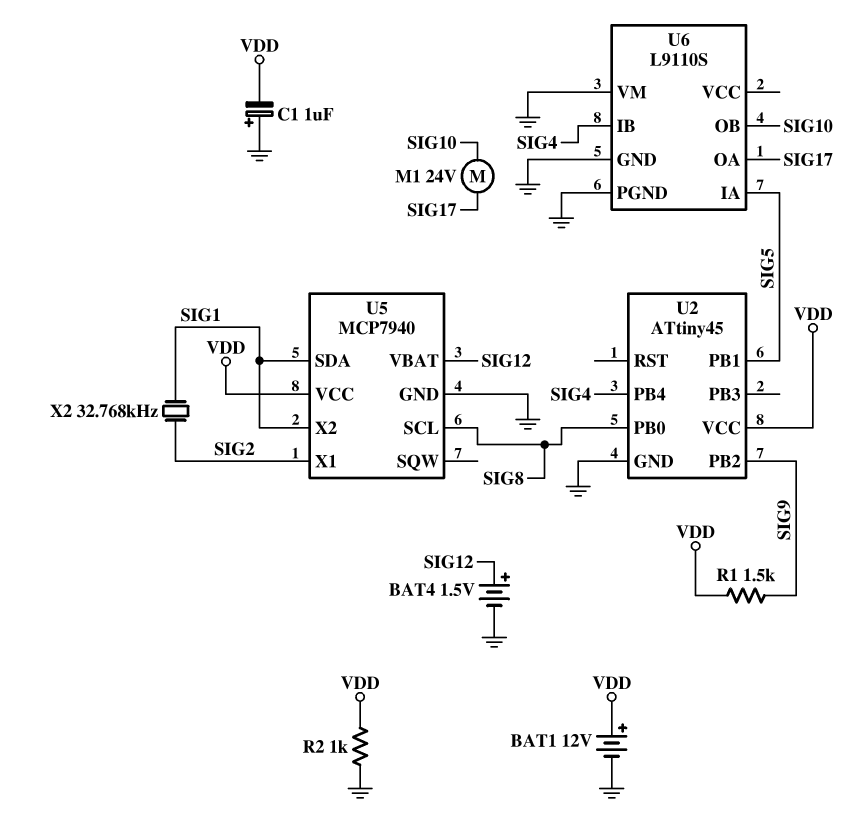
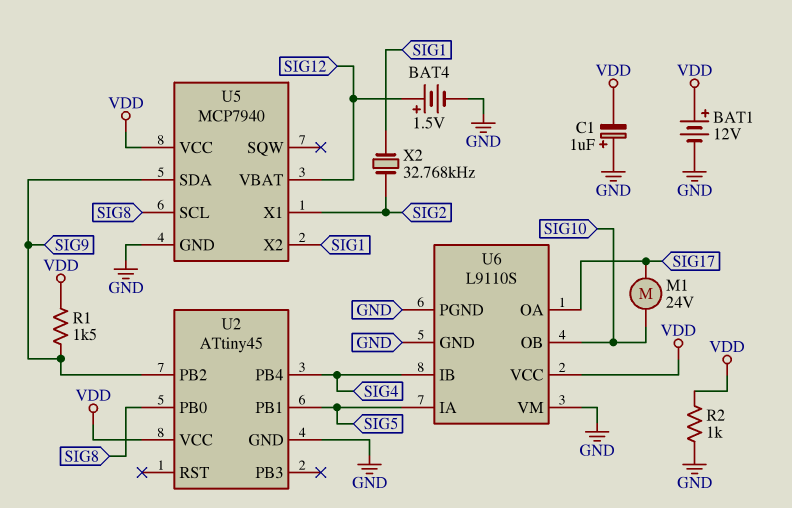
U5 pin SDA: SIG1 -> SIG9
U6 pin VCC: none -> VDD

